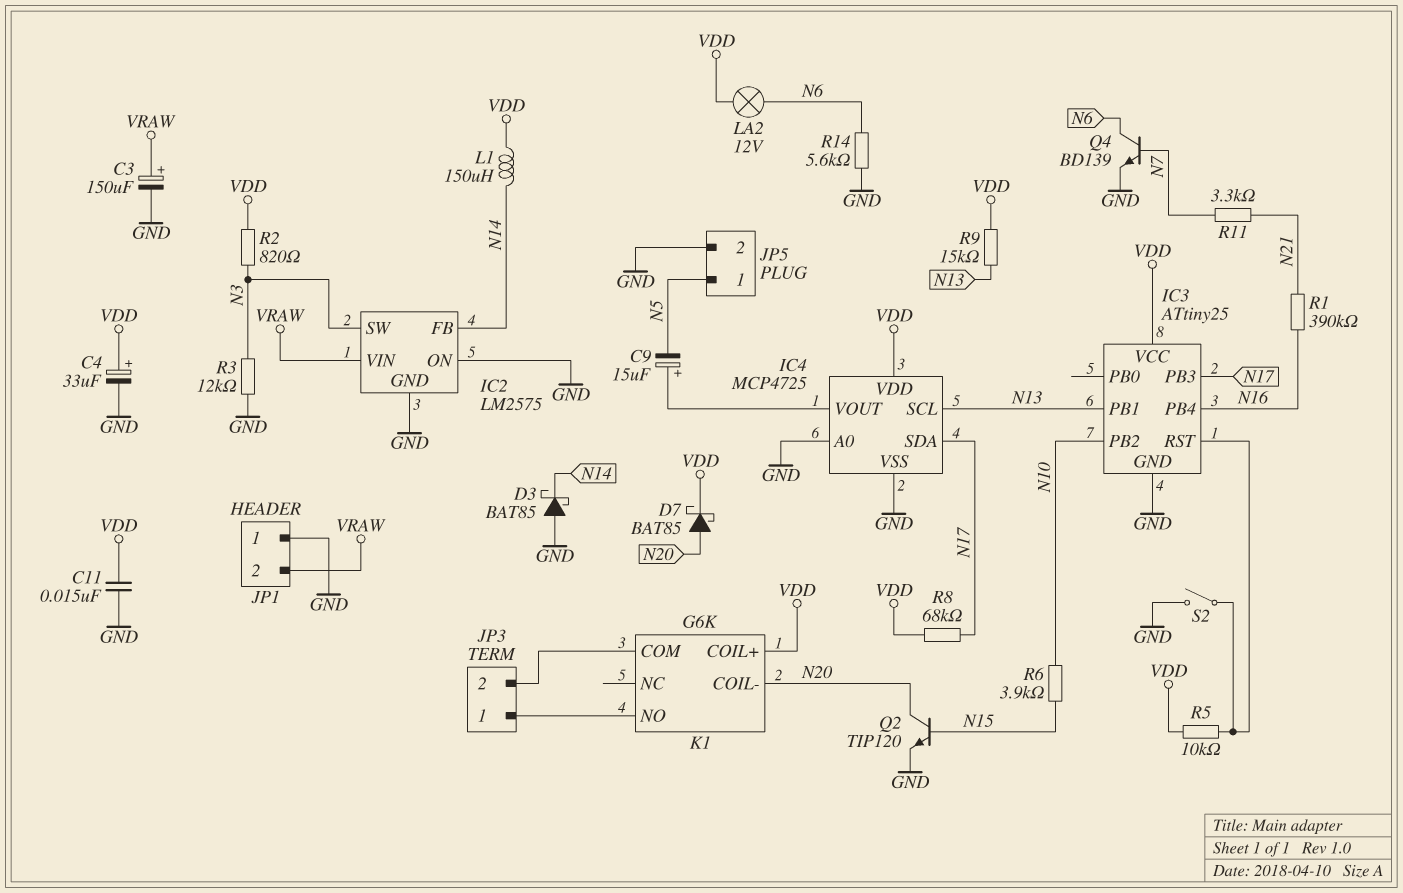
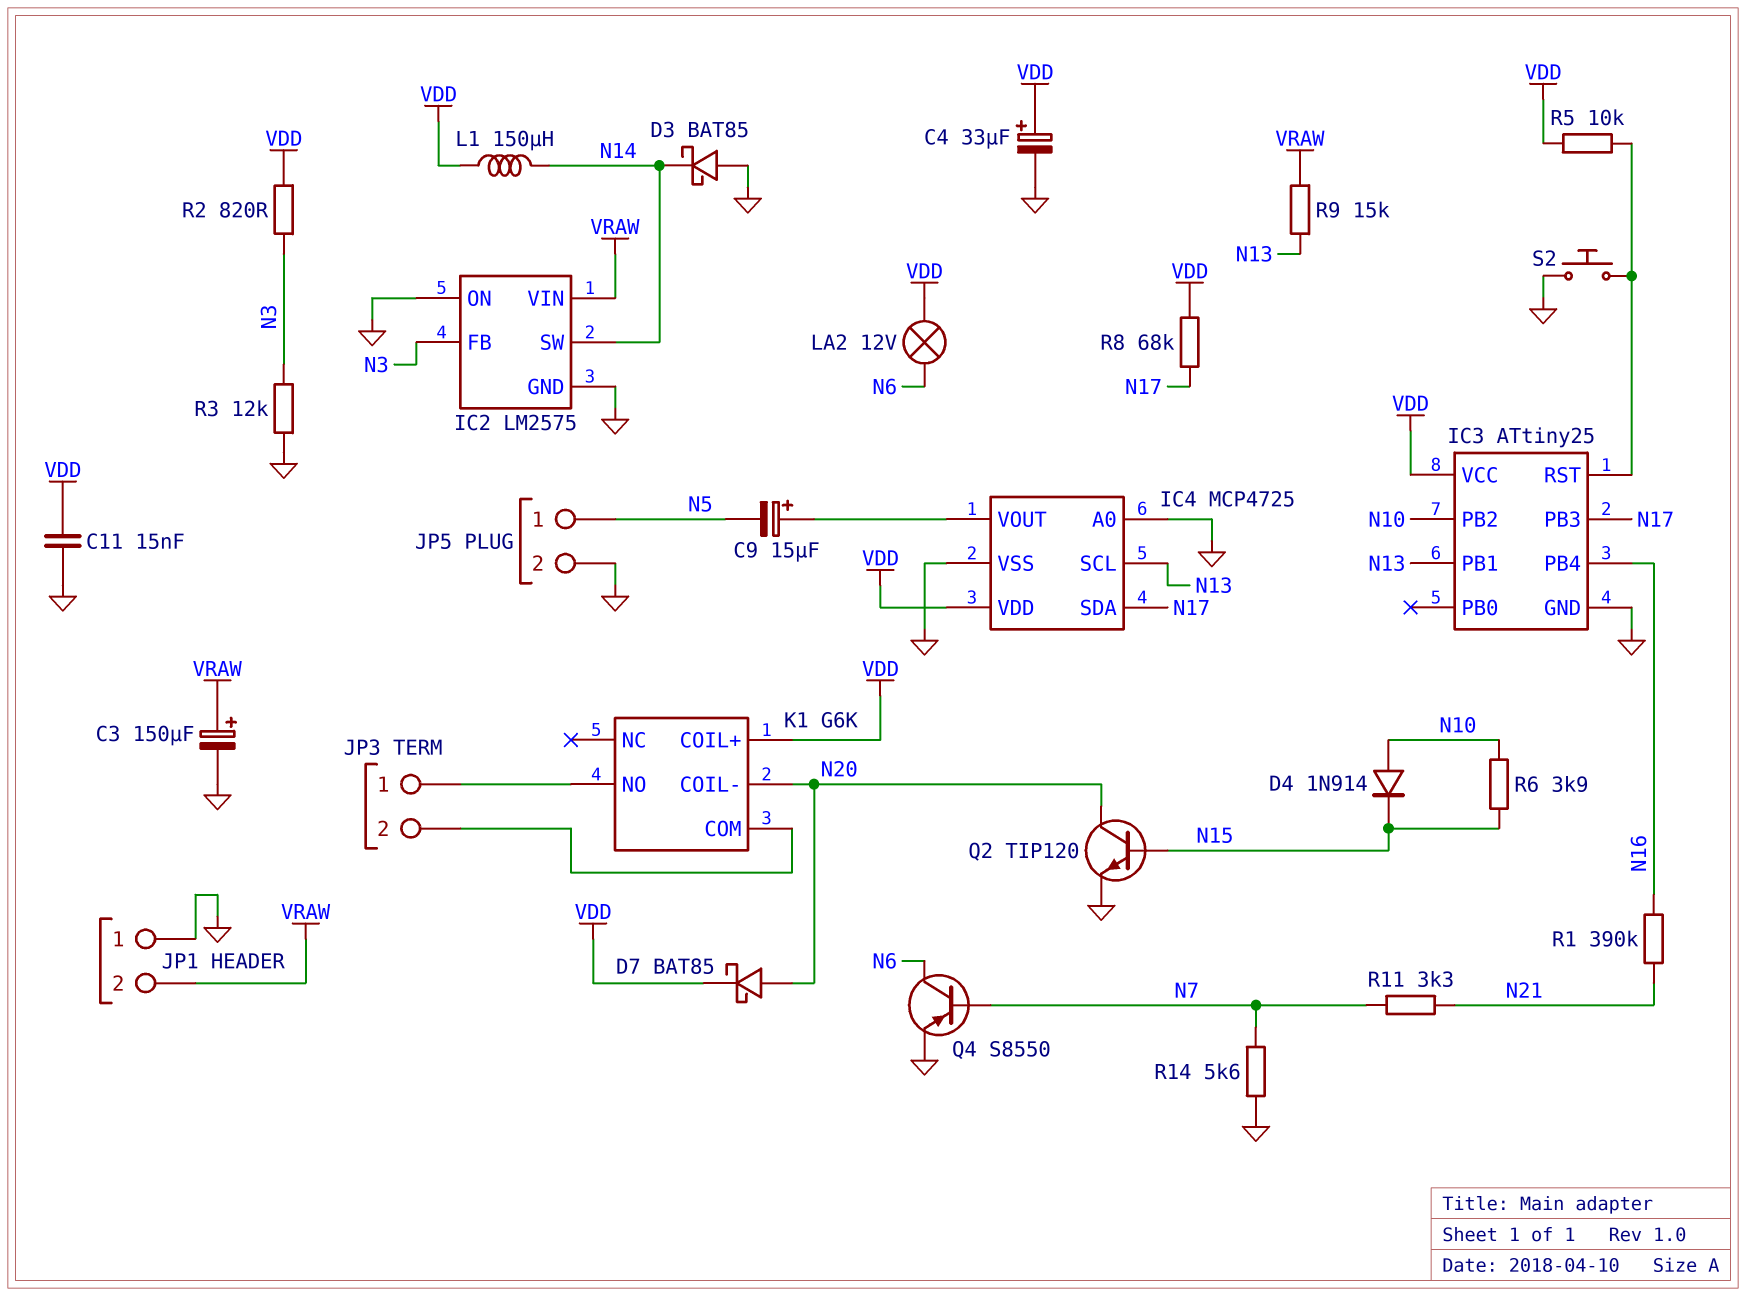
D4: none -> diode 1N914 (A N10, K N15)
IC2 pin FB: N14 -> N3
IC2 pin SW: N3 -> N14
Q4: NPN BD139 (B N7, C N6, E GND) -> PNP S8550 (B N7, C N6, E GND)
R9: 15k (N13, VDD) -> 15k (N13, VRAW)
R14: 5.6k (GND, N6) -> 5.6k (GND, N7)
S2: switch (GND, IC3/RST) -> button (GND, IC3/RST)

